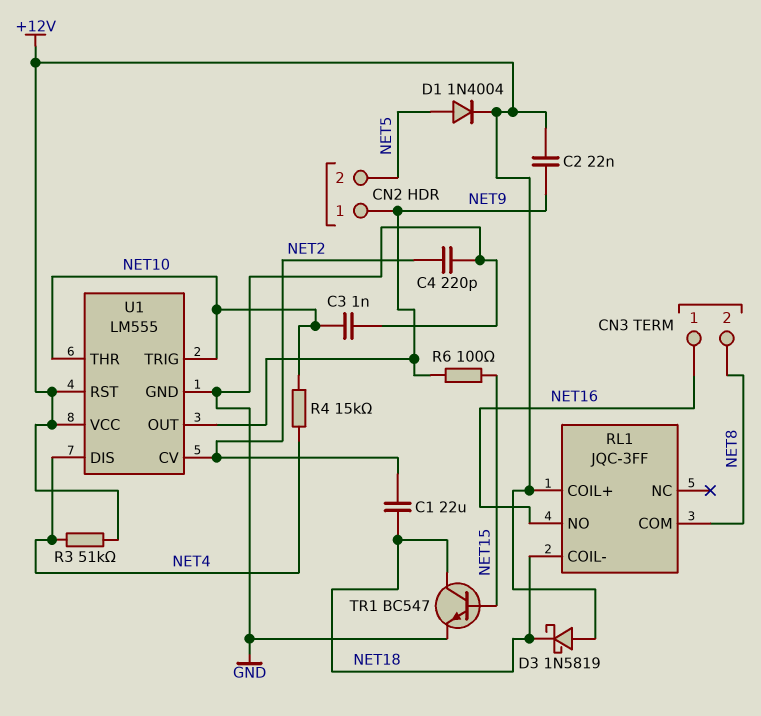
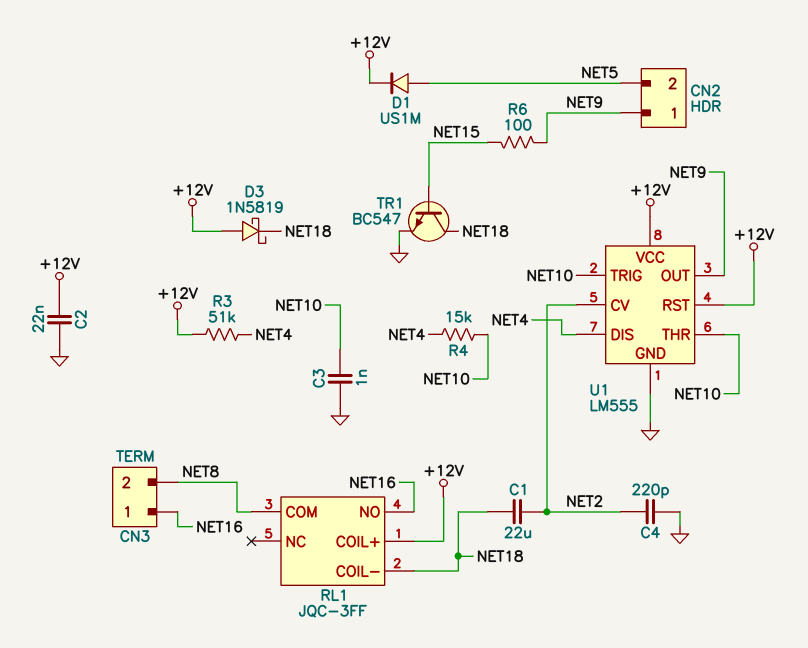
C2: 22nF (+12V, NET9) -> 22nF (+12V, GND)
D1: diode 1N4004 (A NET5, K +12V) -> diode US1M (A NET5, K +12V)

